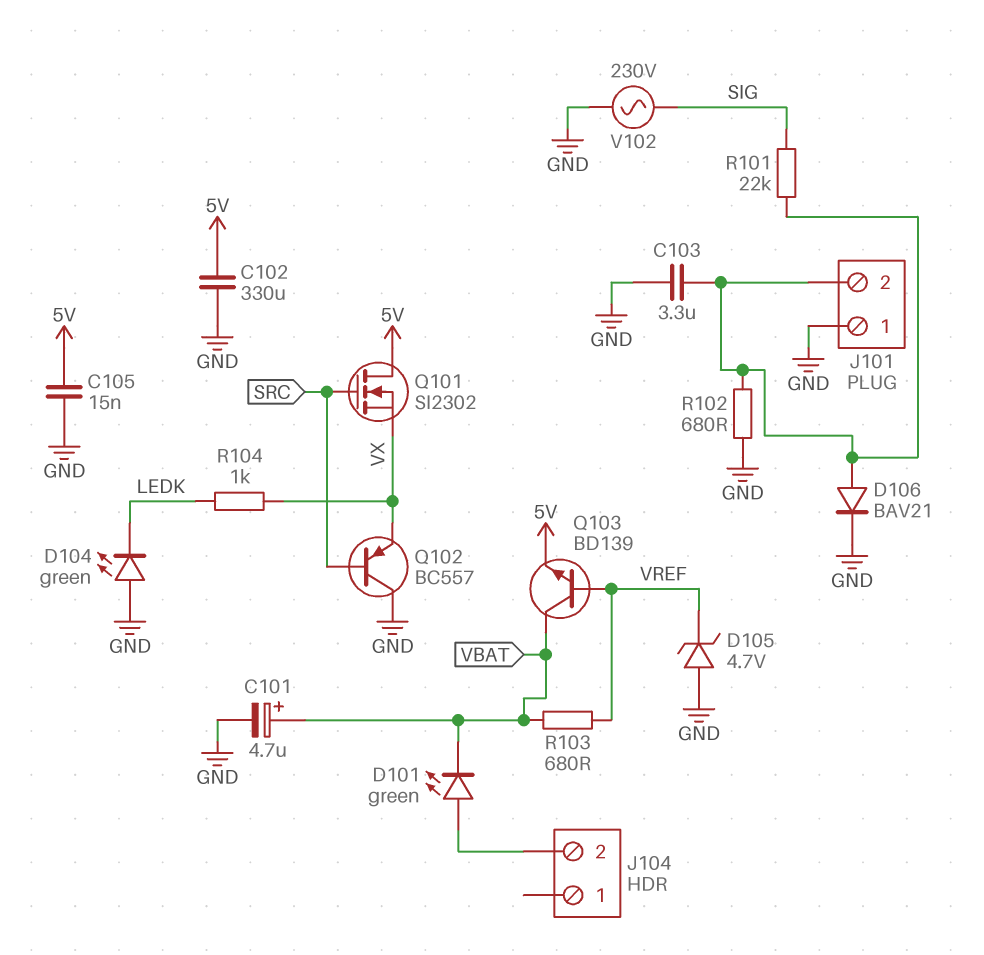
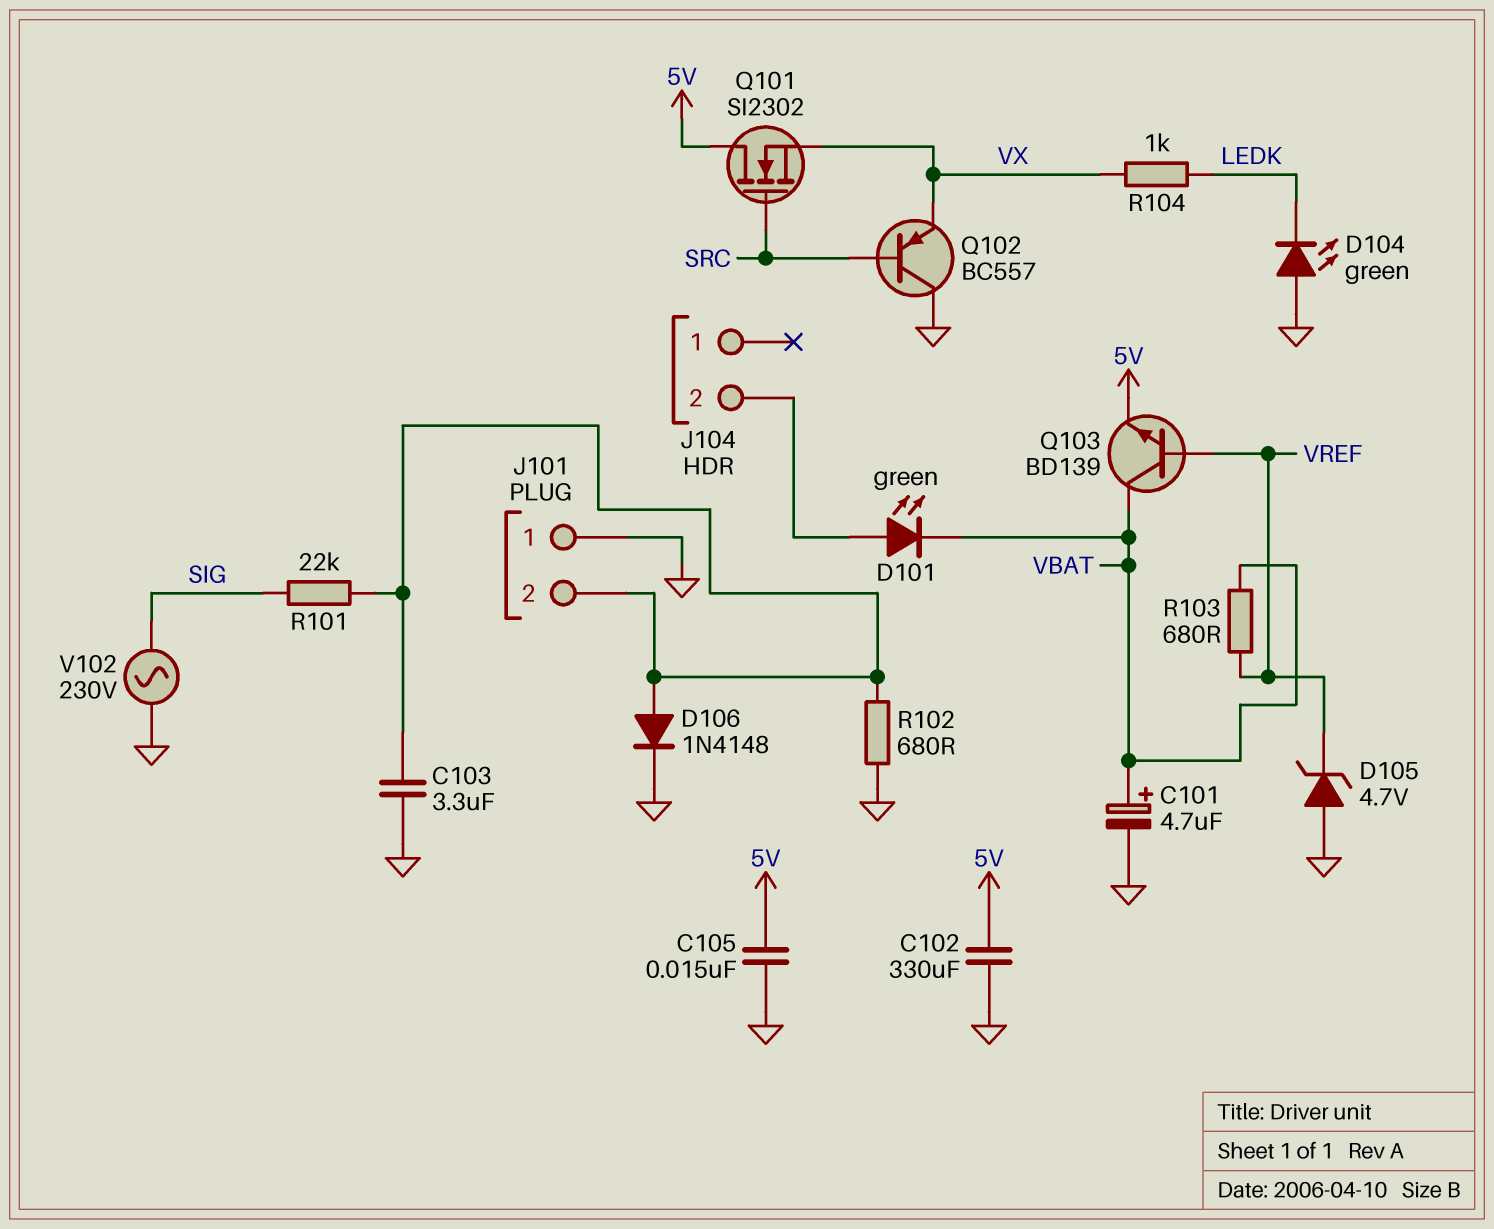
D106: diode BAV21 (A J101/2, K GND) -> diode 1N4148 (A J101/2, K GND)

